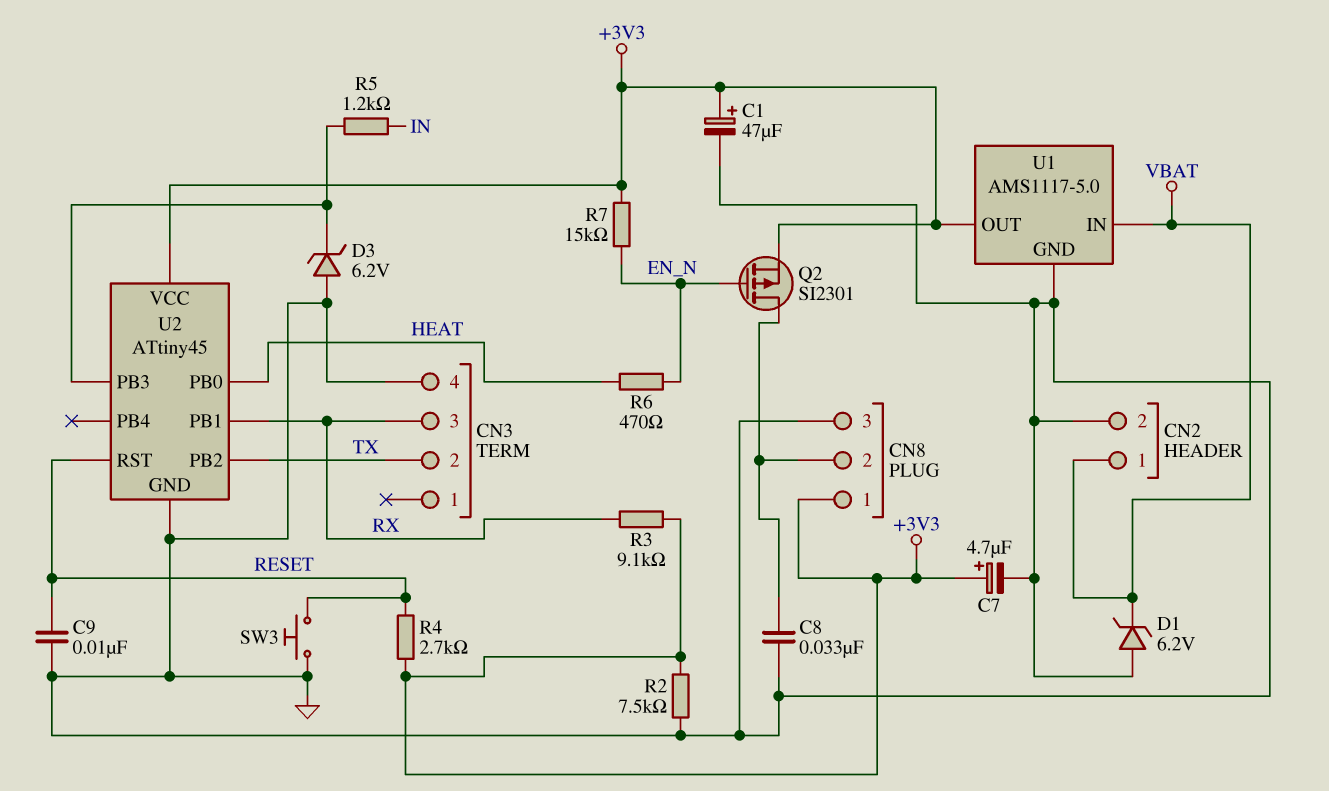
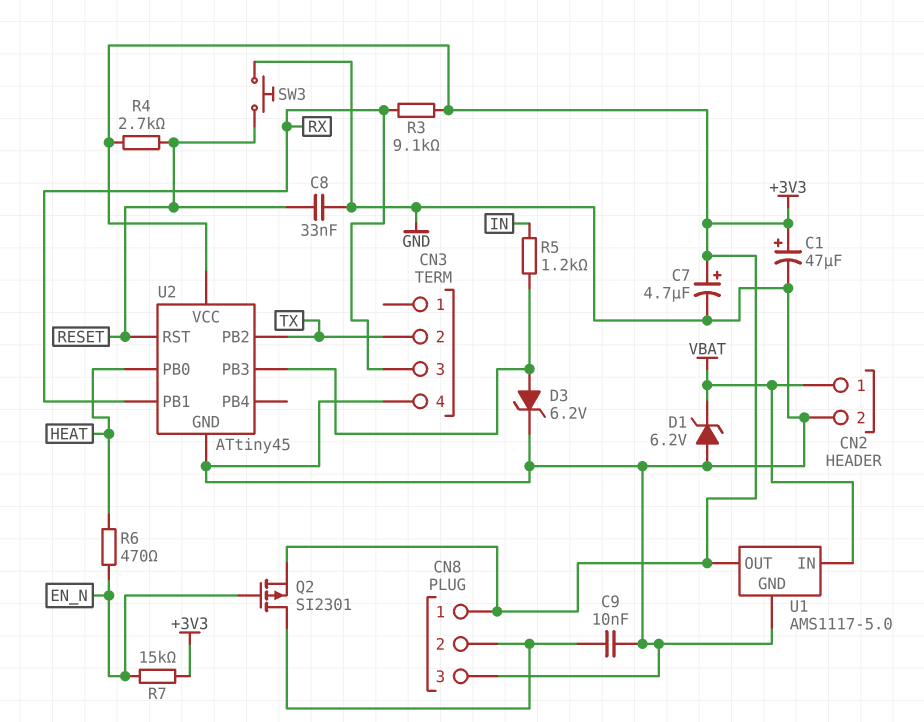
C8: 33nF (CN8/2, GND) -> 33nF (GND, RESET)
C9: 10nF (GND, RESET) -> 10nF (CN8/2, GND)
D3: zener 6.2V (A GND, K U2/PB3) -> zener 6.2V (A U2/PB3, K GND)
R2: 7.5k (+3V3, GND) -> none

